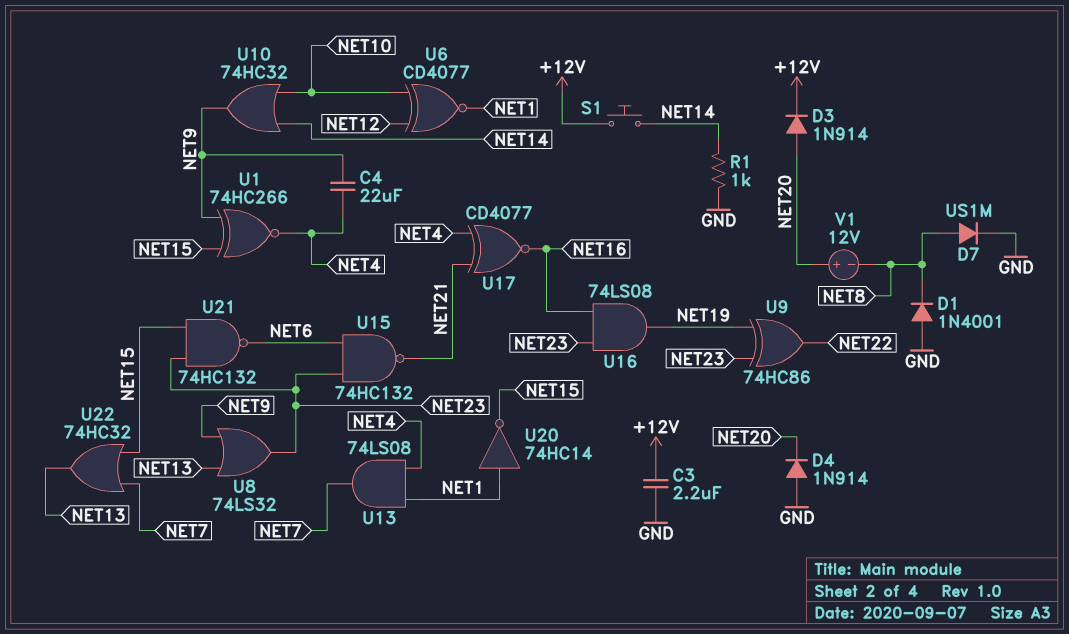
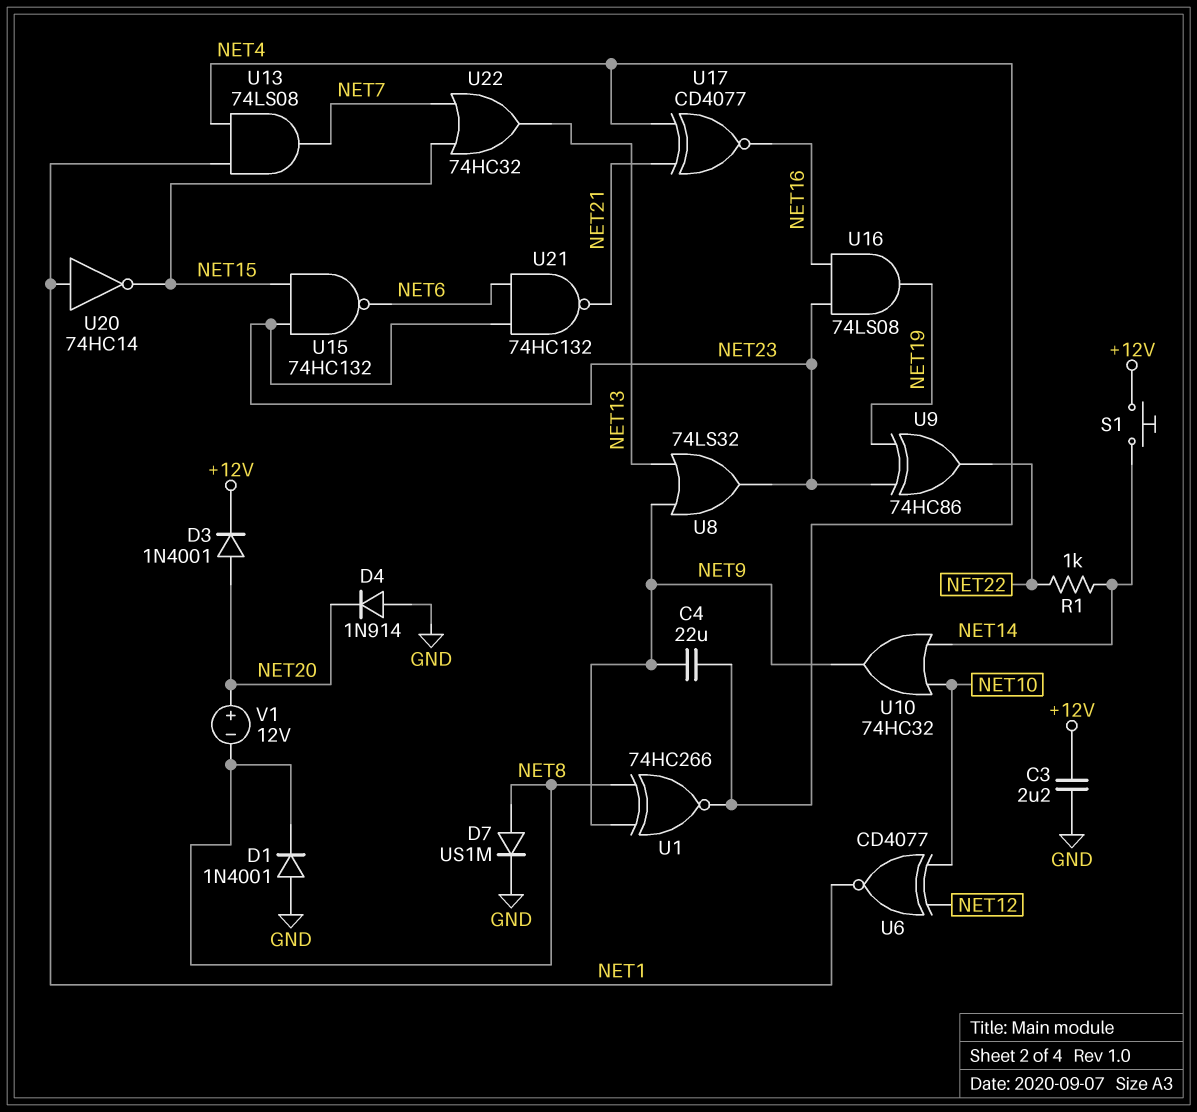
D3: diode 1N914 (A NET20, K +12V) -> diode 1N4001 (A NET20, K +12V)
R1: 1k (GND, NET14) -> 1k (NET14, NET22)
U1: XNOR 74HC266 (in NET9, in NET15, out NET4) -> XNOR 74HC266 (in NET8, in NET9, out NET4)
U15: NAND 74HC132 (in NET6, in NET23, out NET21) -> NAND 74HC132 (in NET15, in NET23, out NET6)
U21: NAND 74HC132 (in NET15, in NET23, out NET6) -> NAND 74HC132 (in NET6, in NET23, out NET21)

